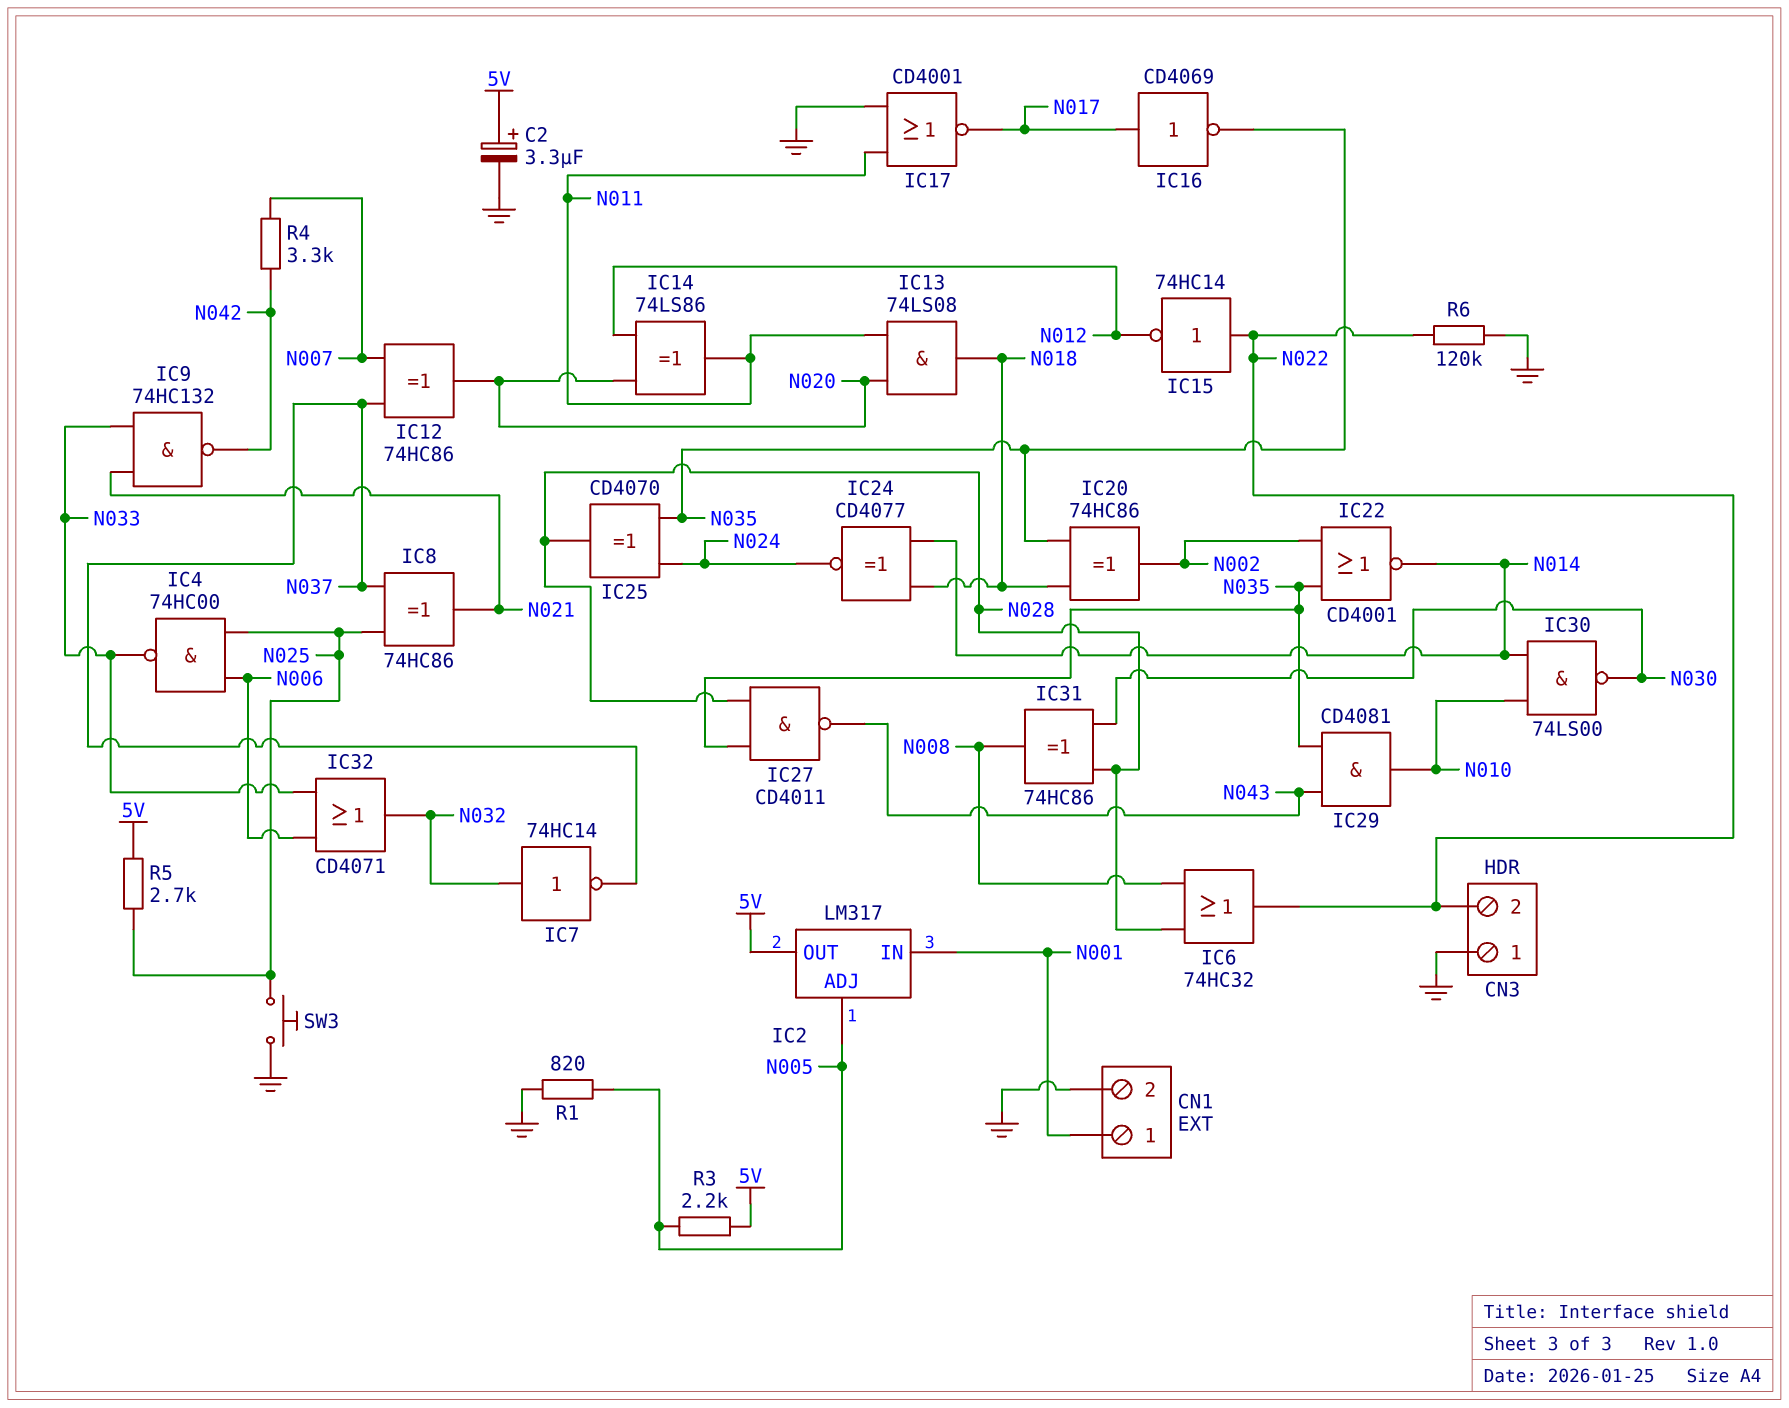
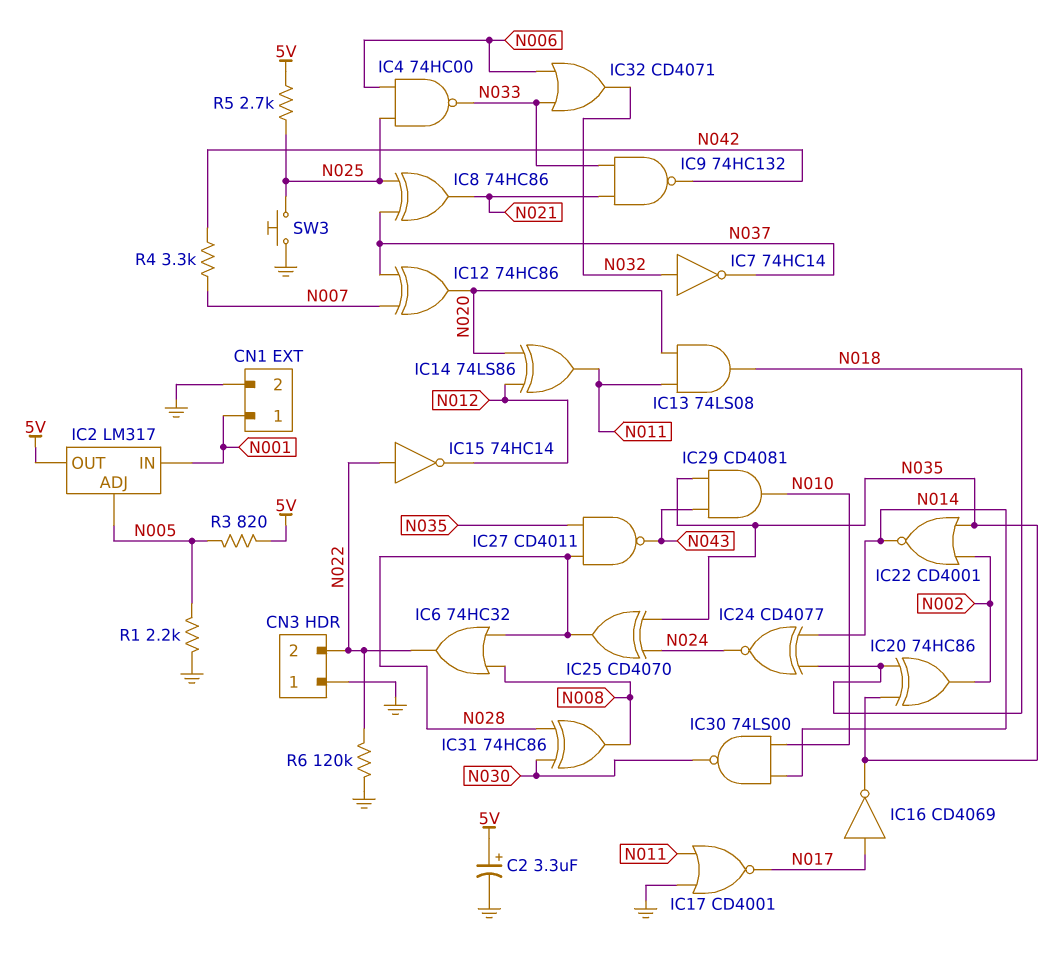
R1: 820 (GND, N005) -> 2.2k (GND, N005)
R3: 2.2k (5V, N005) -> 820 (5V, N005)

